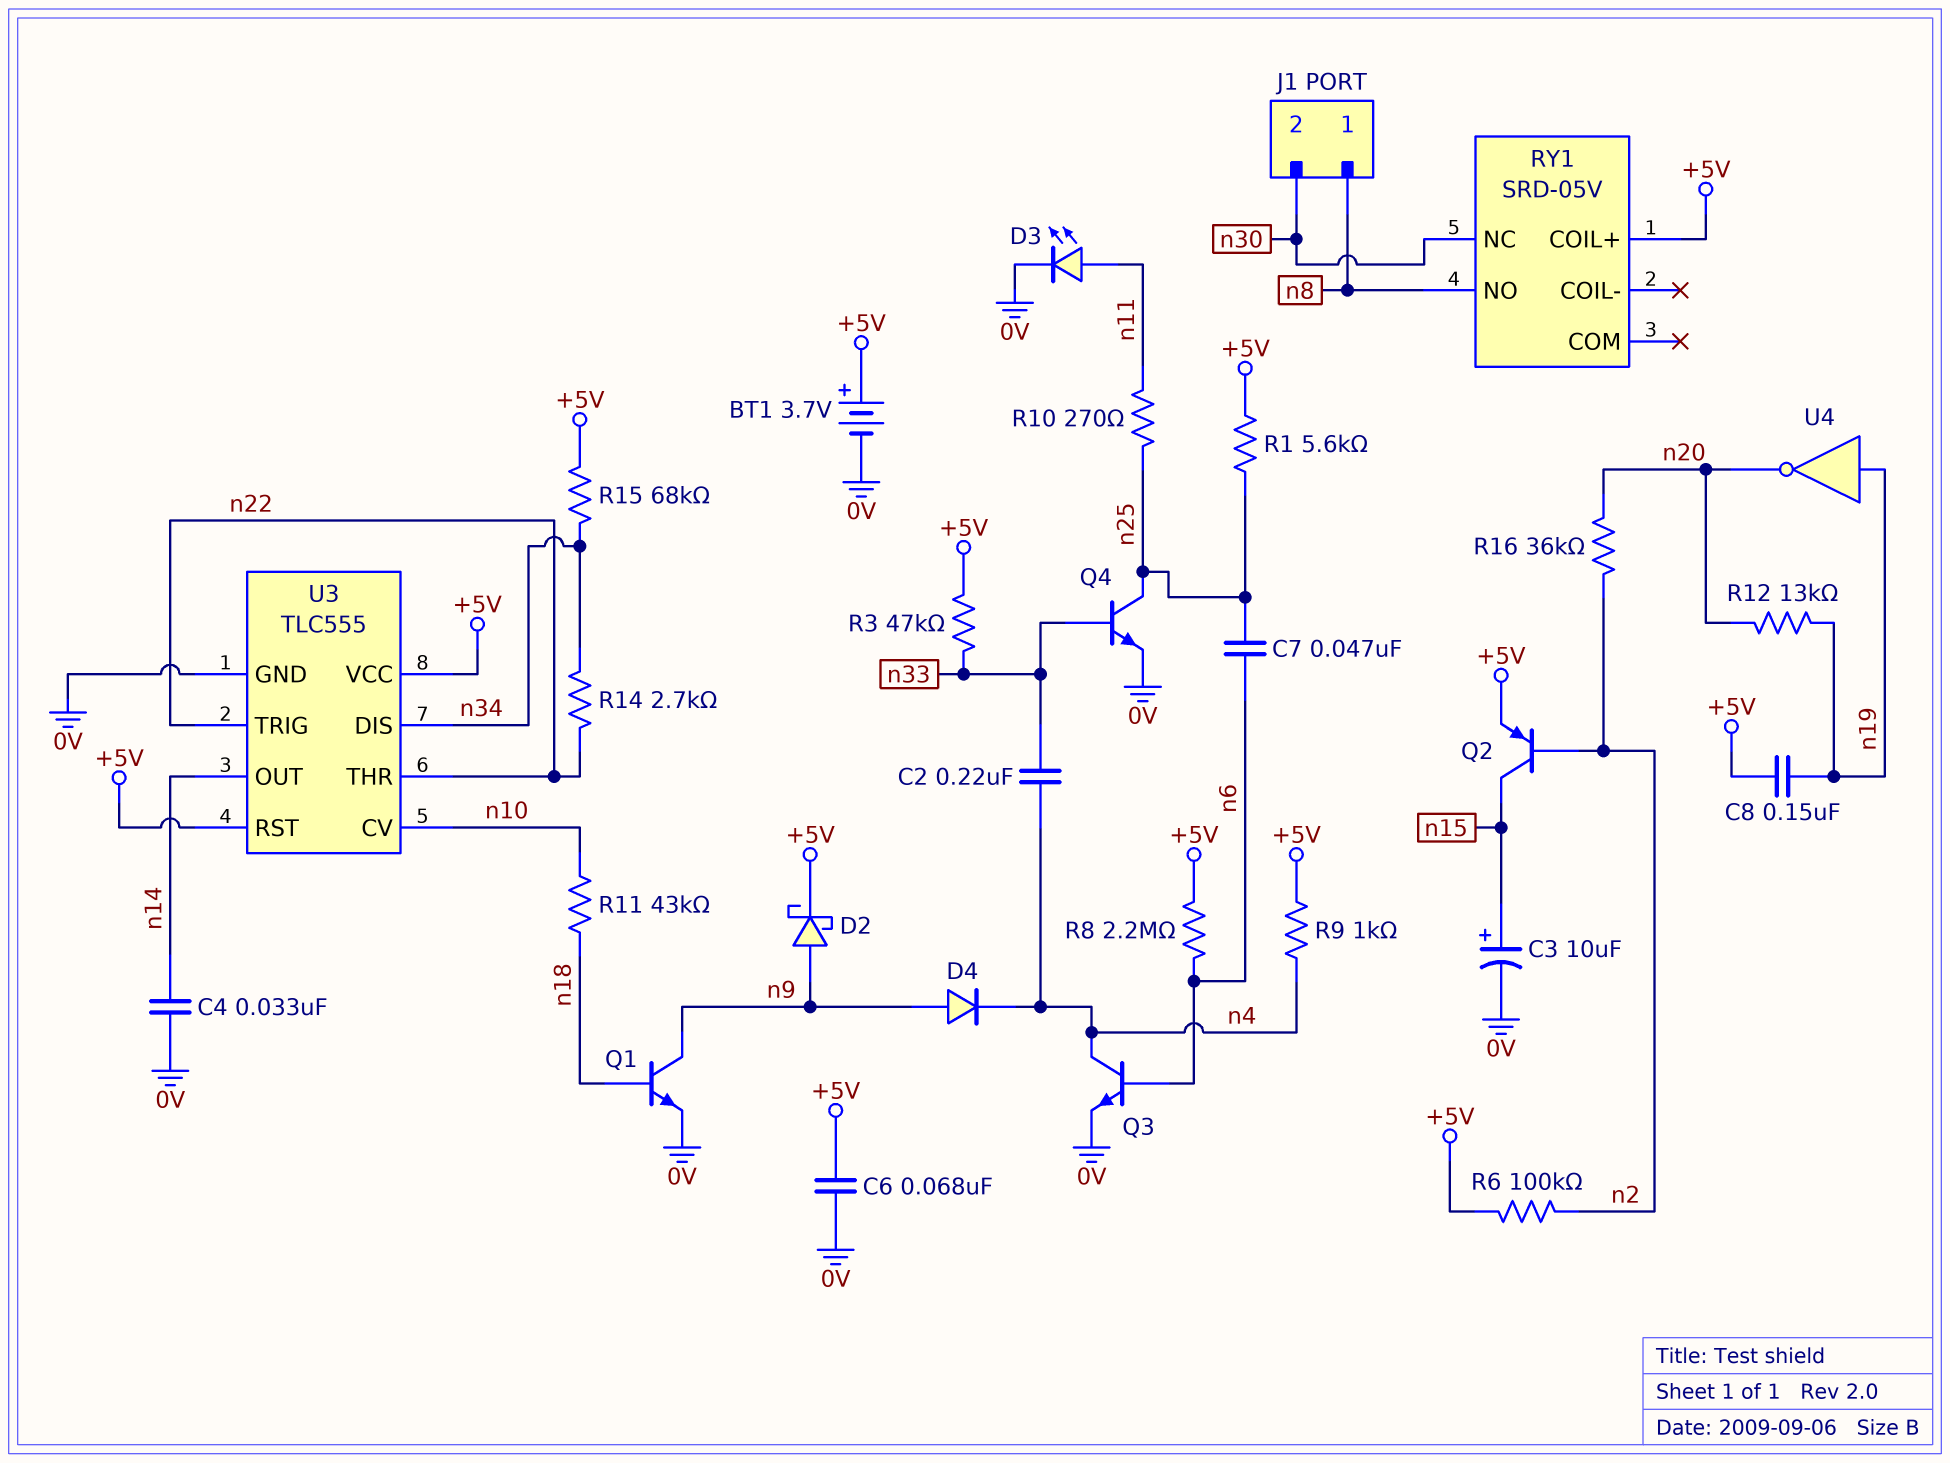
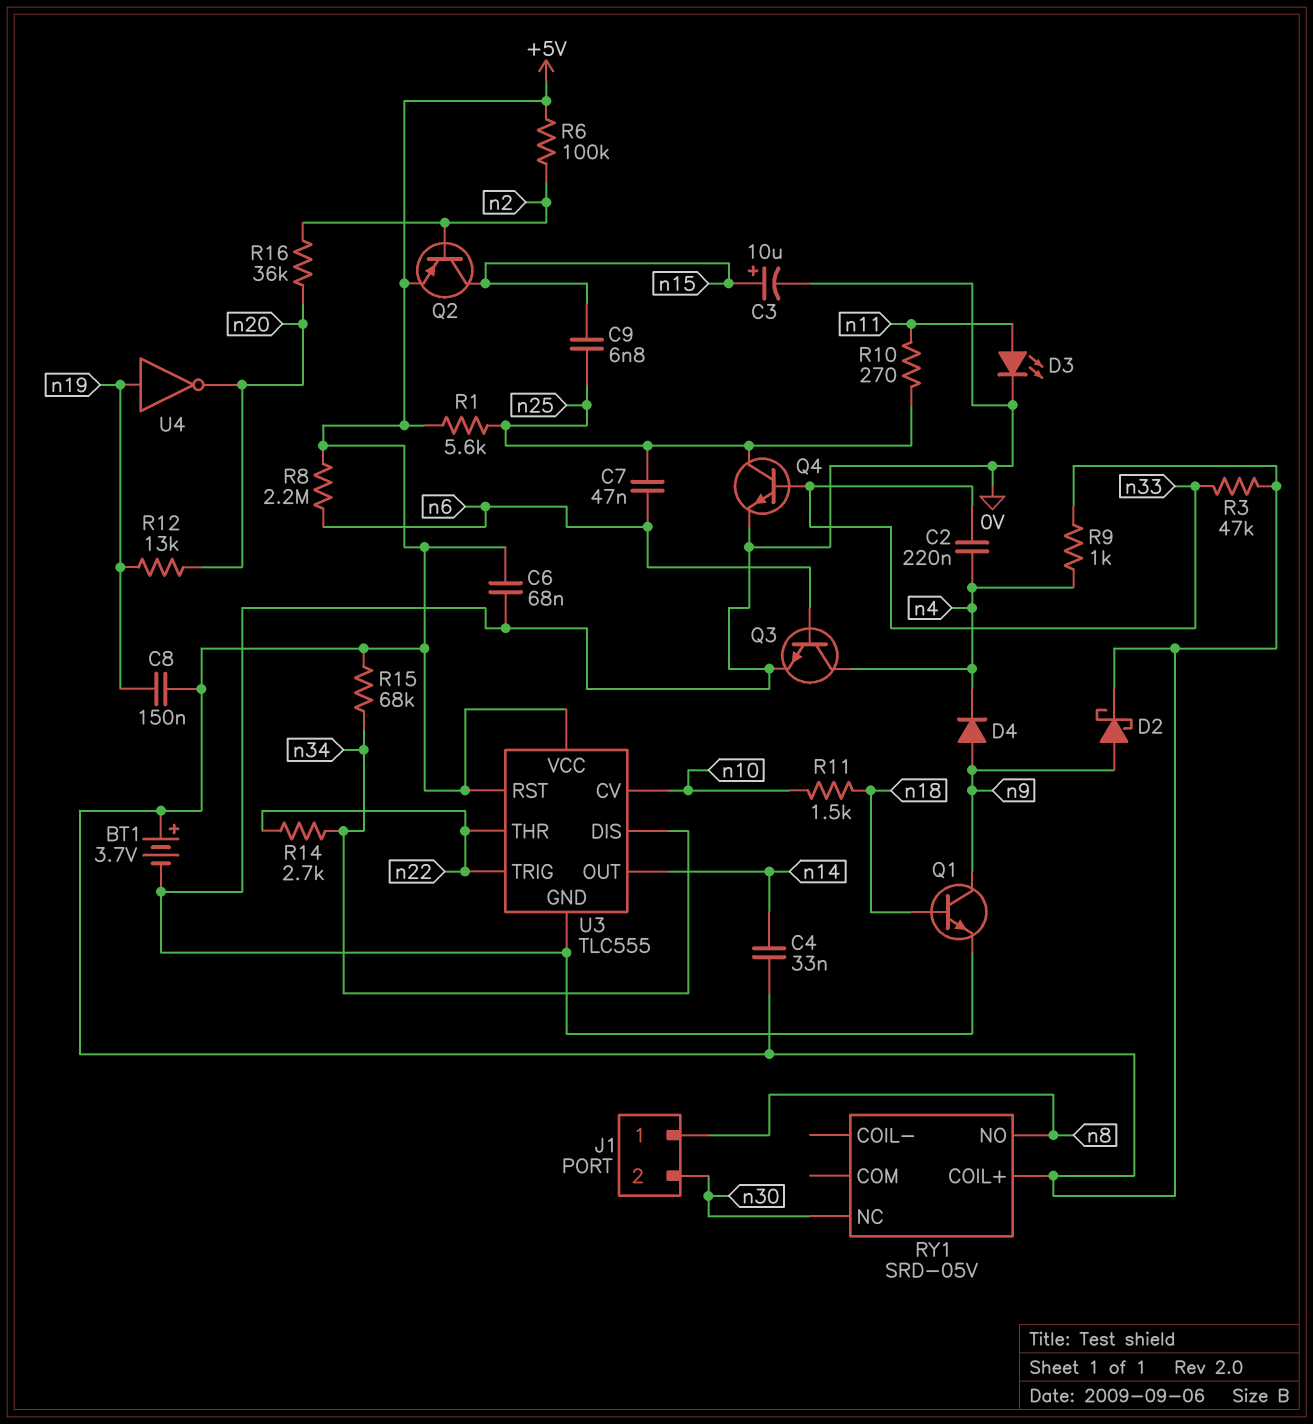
C4: 33nF (0V, n14) -> 33nF (+5V, n14)
C9: none -> 6.8nF (n15, n25)
R11: 43k (n10, n18) -> 1.5k (n10, n18)

